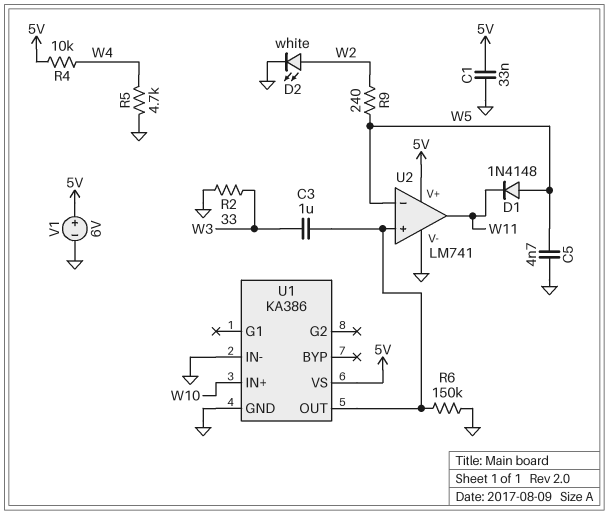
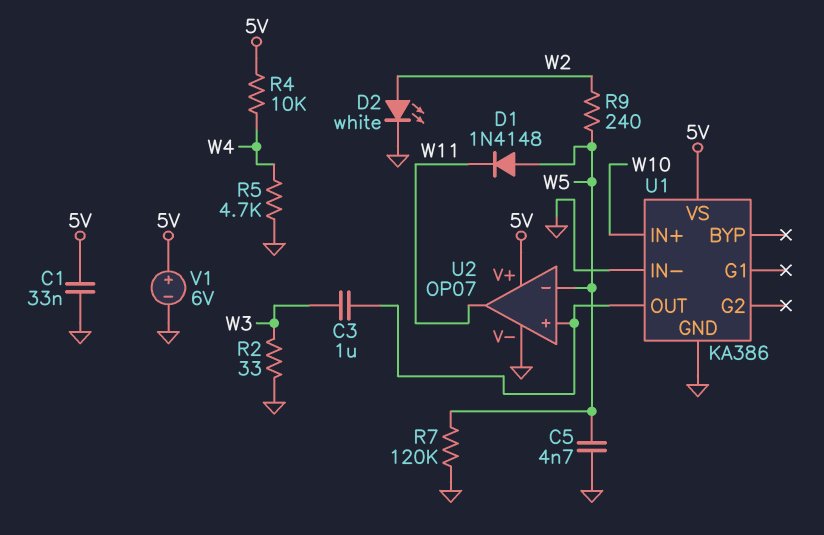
R6: 150k (GND, U1/OUT) -> none
R7: none -> 120k (GND, W5)
U2: LM741 -> OP07

